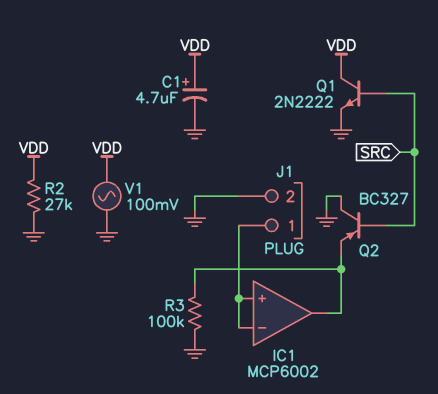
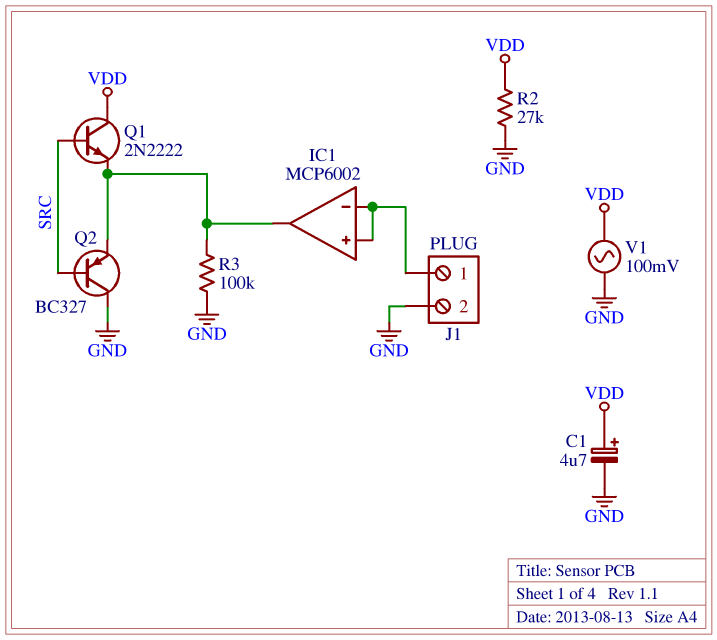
Q1: NPN 2N2222 (B SRC, C VDD, E GND) -> NPN 2N2222 (B SRC, C VDD, E IC1/out)

